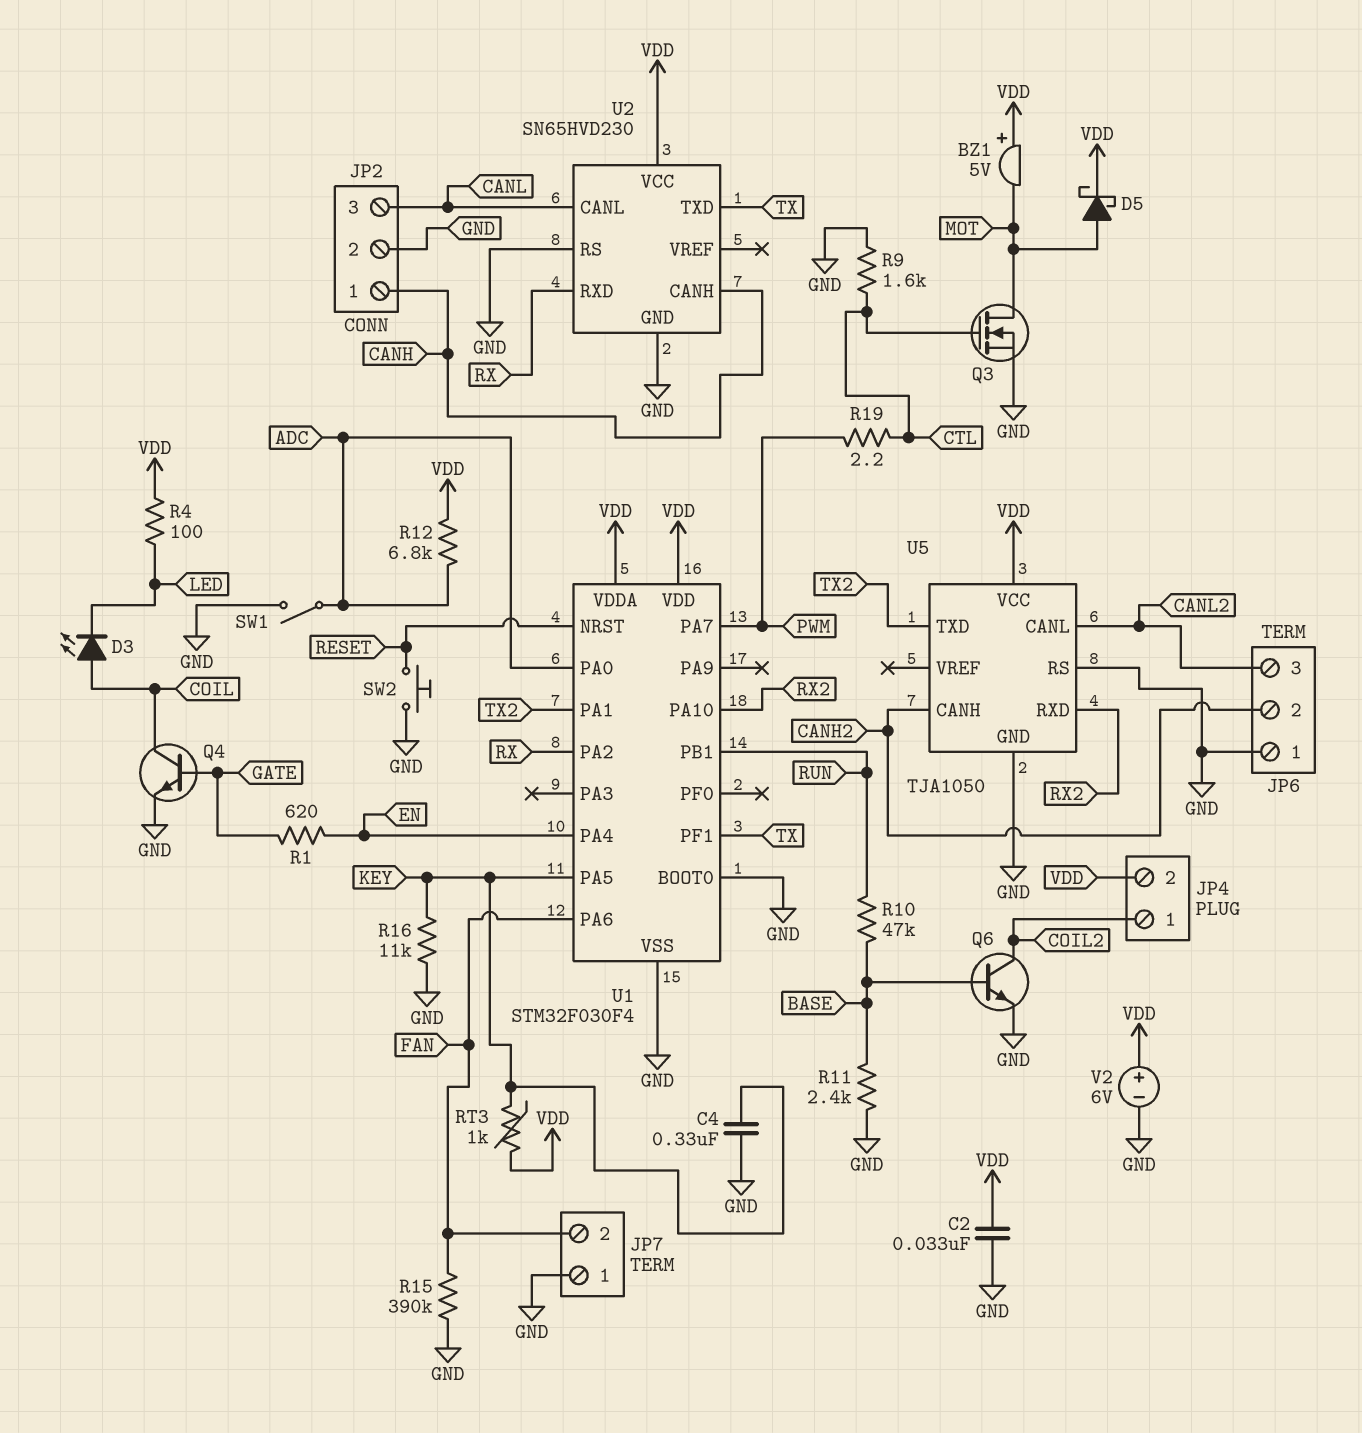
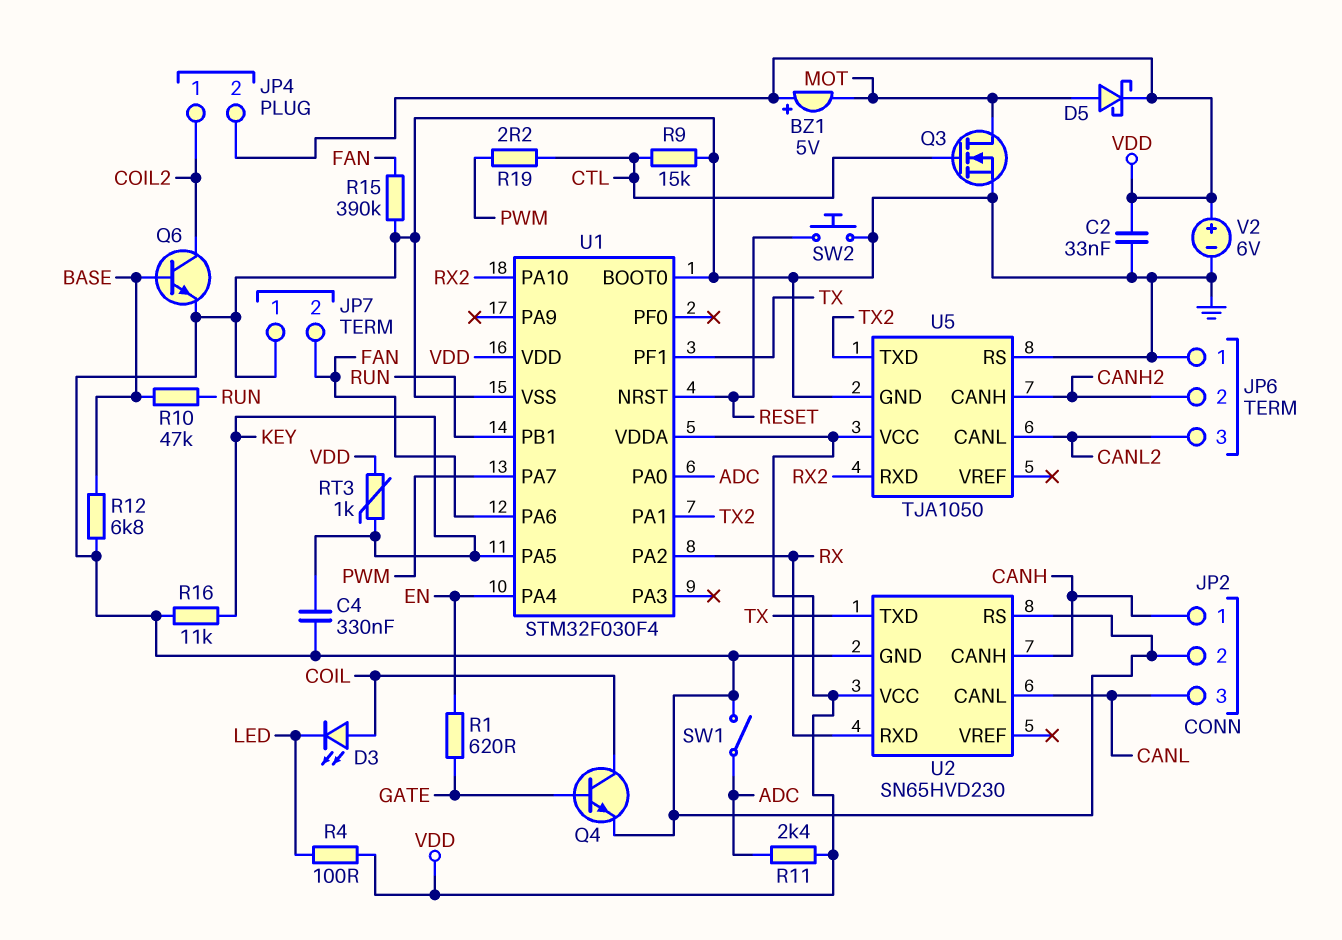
R9: 1.6k (CTL, GND) -> 15k (CTL, GND)
R11: 2.4k (BASE, GND) -> 2.4k (ADC, VDD)
R12: 6.8k (ADC, VDD) -> 6.8k (BASE, GND)

